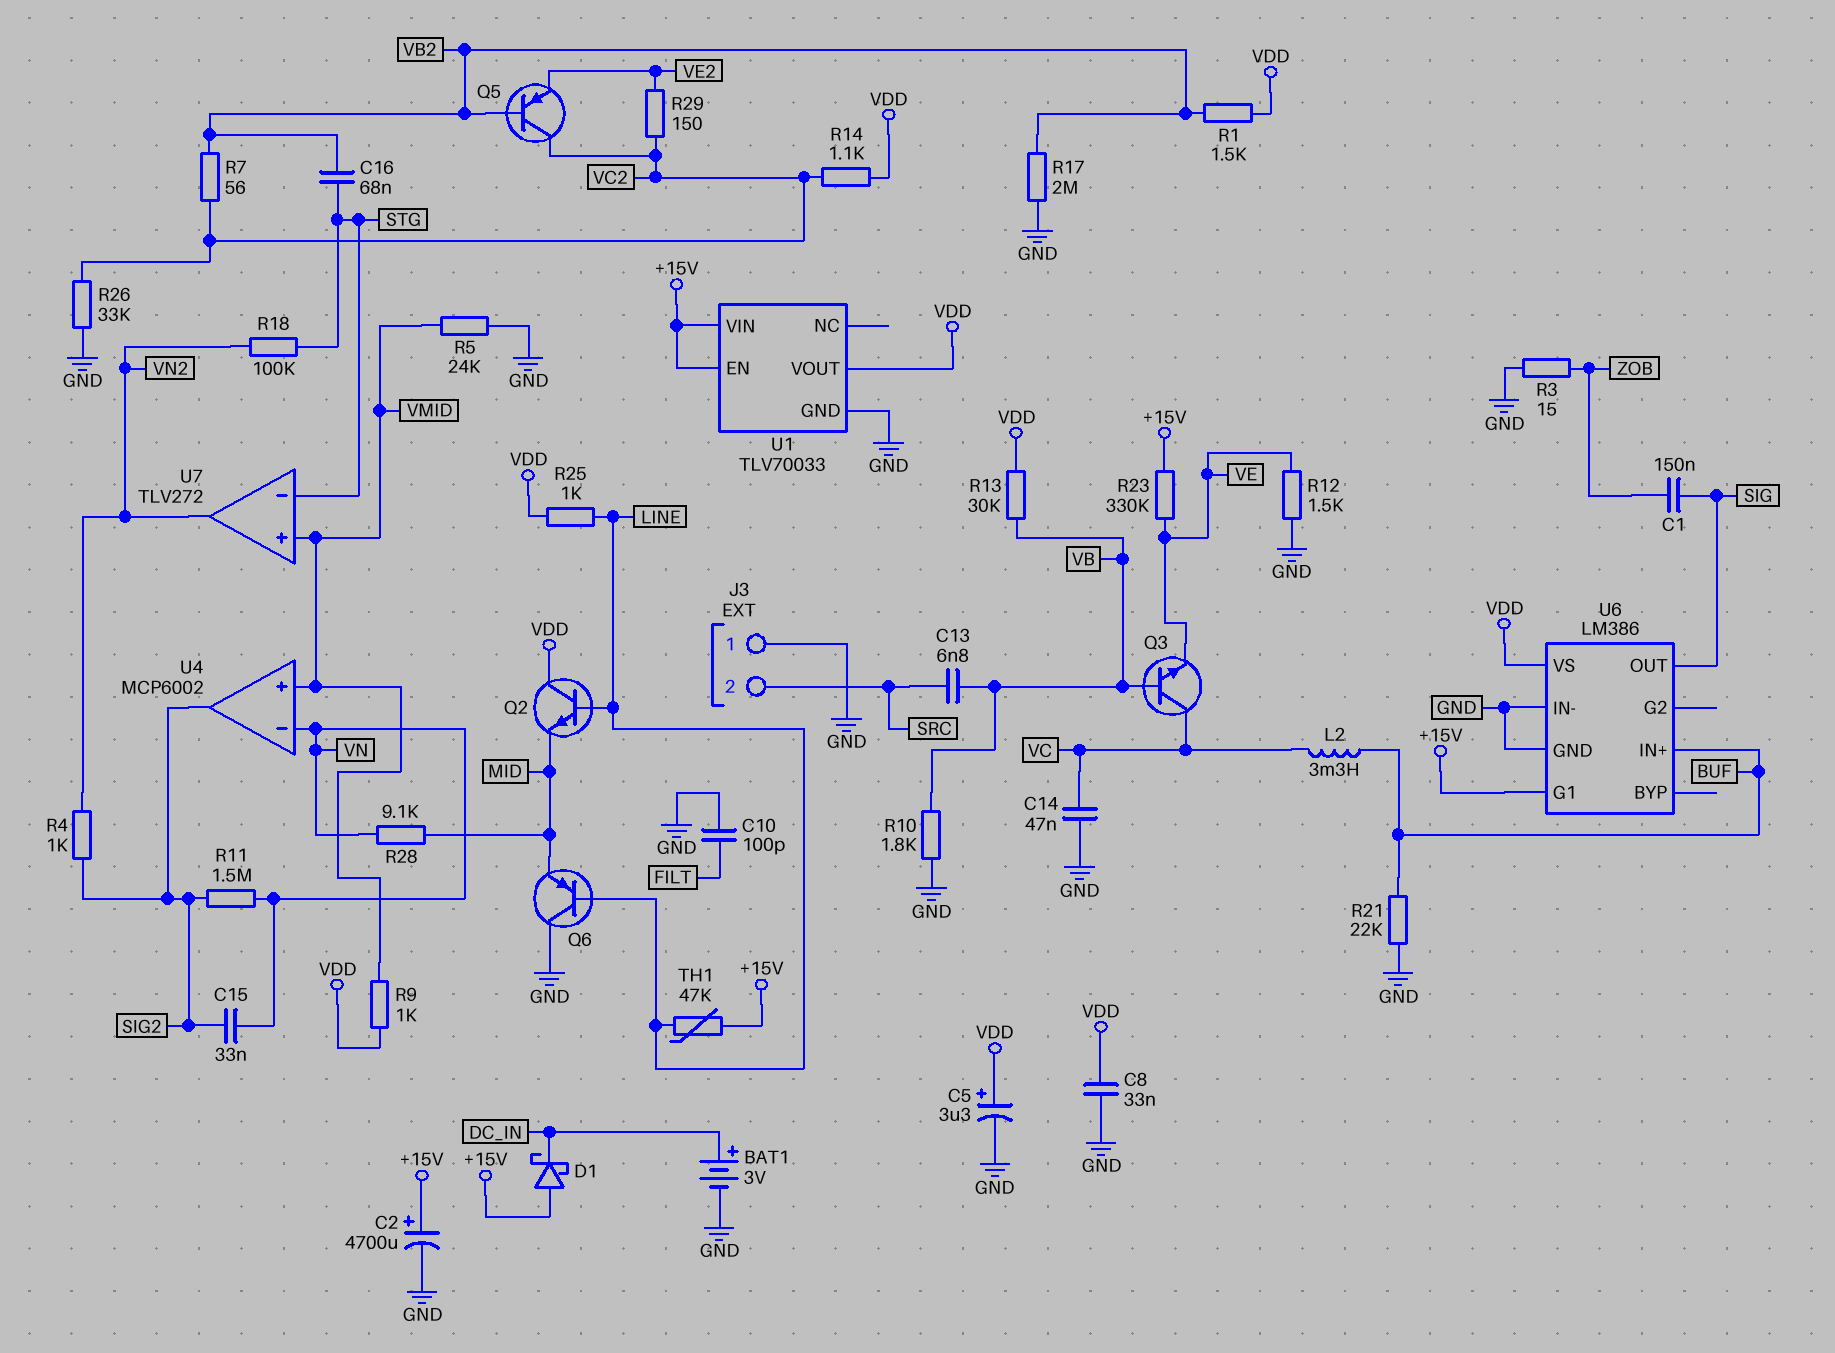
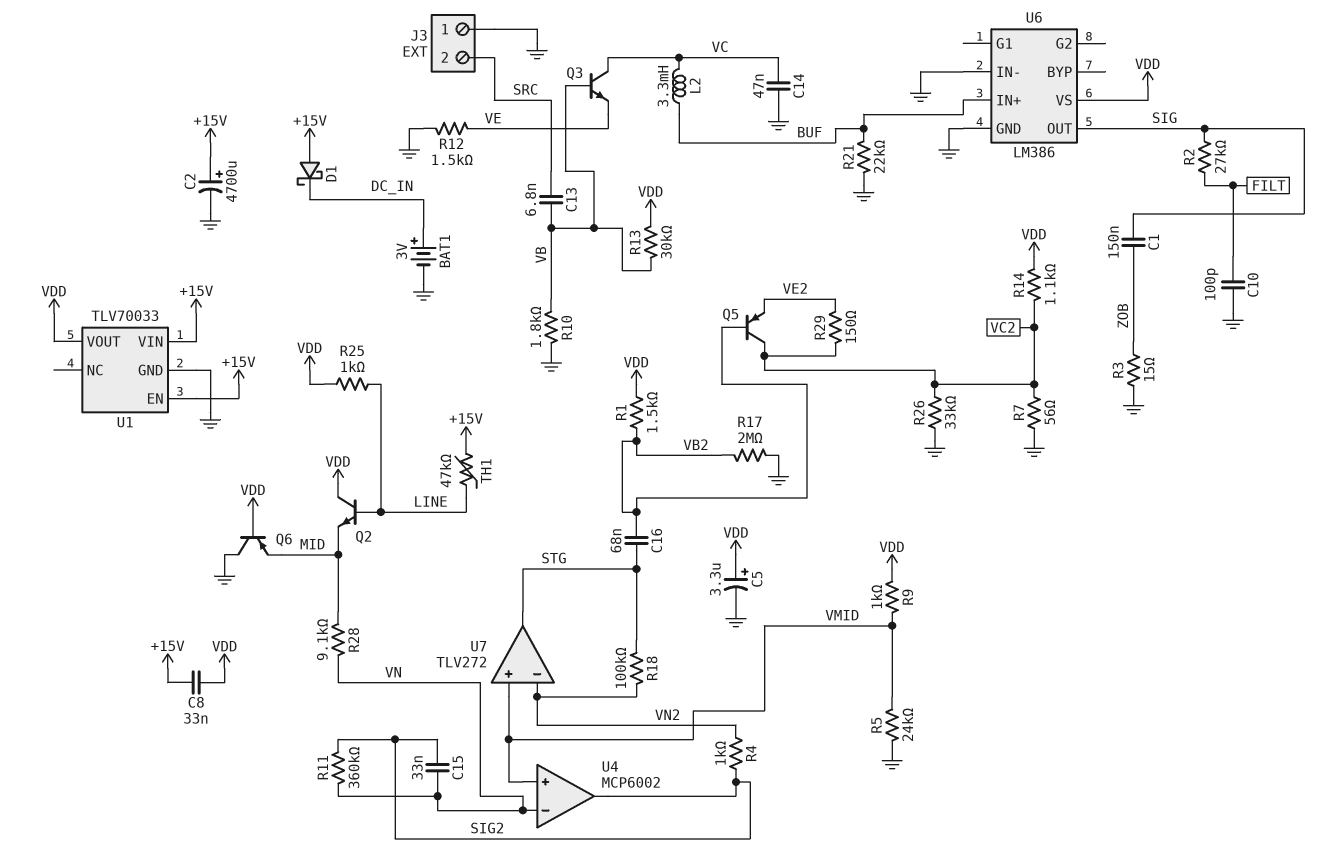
C8: 33nF (GND, VDD) -> 33nF (+15V, VDD)
Q6: PNP (B LINE, C GND, E MID) -> PNP (B VDD, C GND, E MID)
R2: none -> 27k (FILT, SIG)
R7: 56 (VB2, VC2) -> 56 (GND, VC2)
R11: 1.5M (SIG2, VN) -> 360k (SIG2, VN)
R23: 330k (+15V, VE) -> none
U6 pin G1: +15V -> none
U7 pin in-: STG -> VN2
U7 pin out: VN2 -> STG

